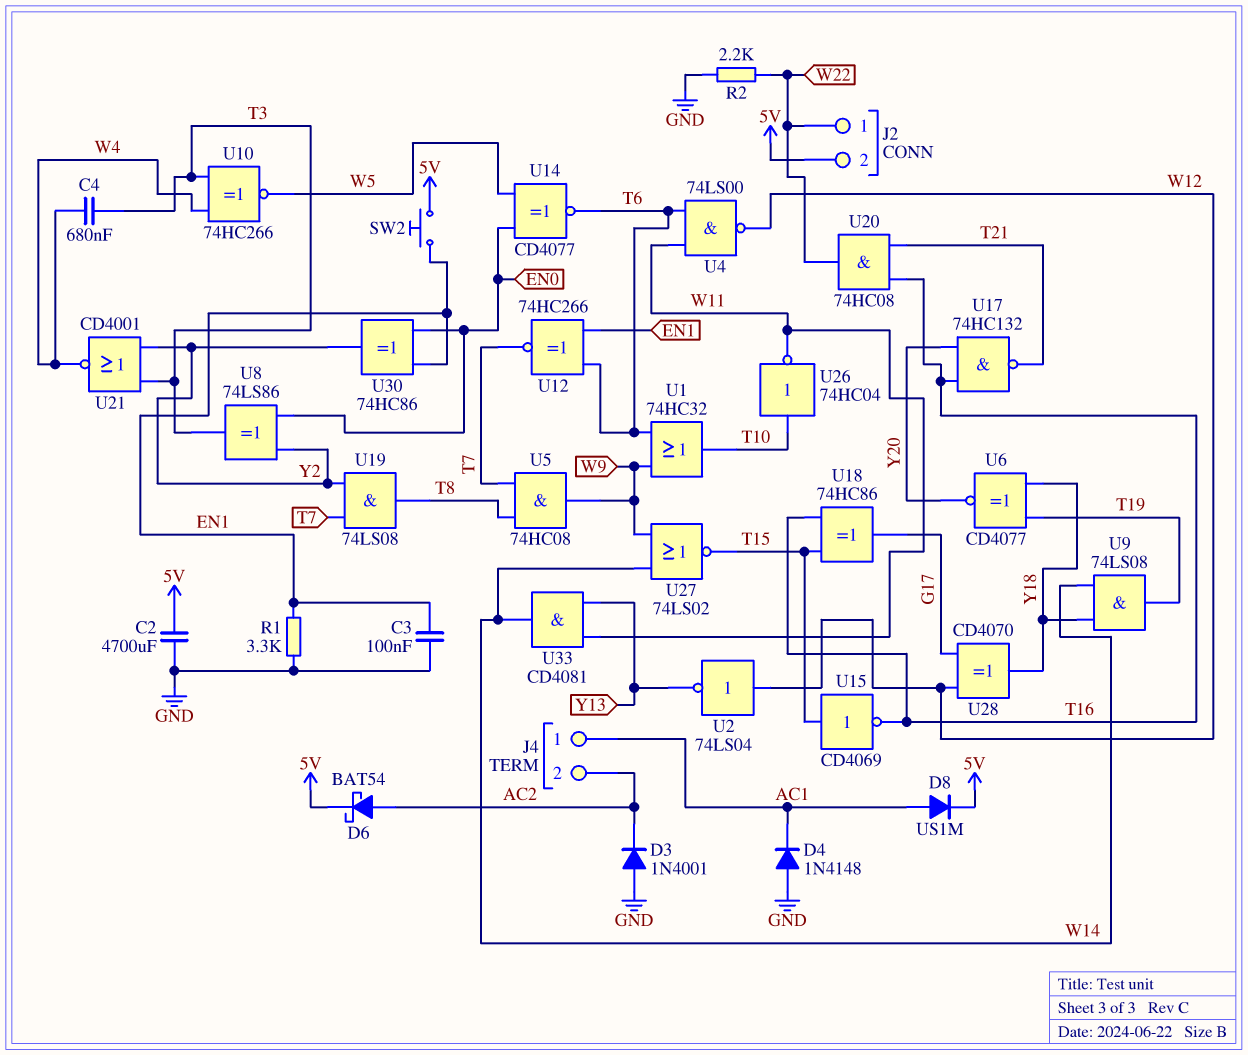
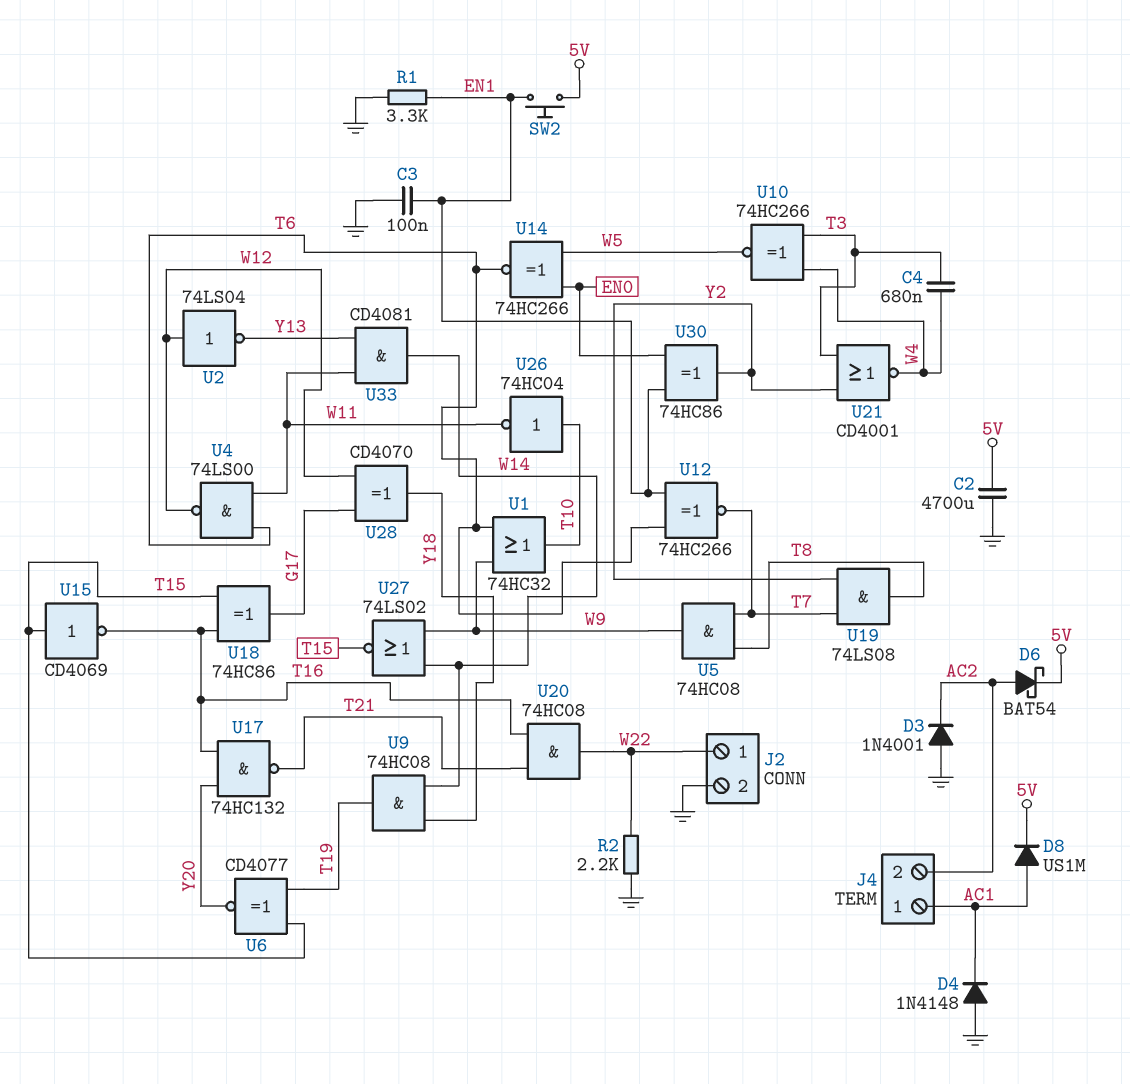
J2 pin 2: 5V -> GND
U6: XNOR CD4077 (in T19, in Y18, out Y20) -> XNOR CD4077 (in T15, in T19, out Y20)
U8: XOR 74LS86 (in EN0, in Y2, out T3) -> none
U9: AND 74LS08 (in W14, in Y18, out T19) -> AND 74HC08 (in W14, in Y18, out T19)
U14: XNOR CD4077 (in EN0, in W5, out T6) -> XNOR 74HC266 (in EN0, in W5, out T6)

